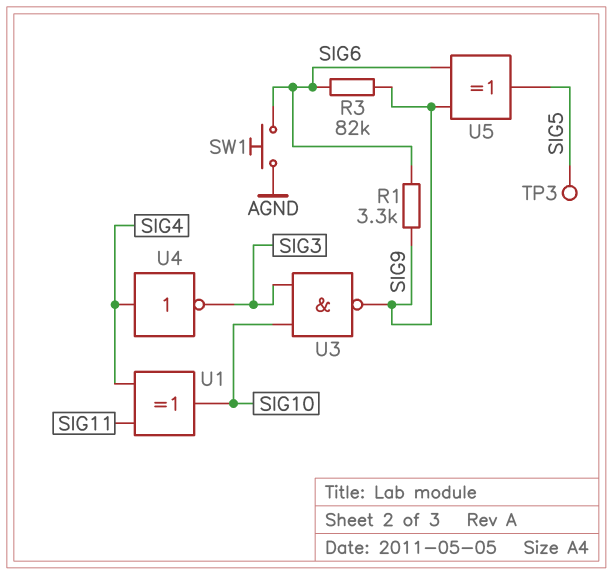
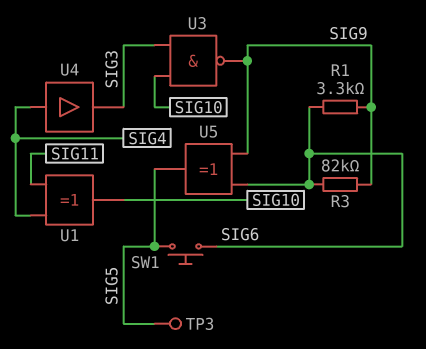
SW1: button (AGND, SIG6) -> button (SIG5, SIG6)
U4: NOT (in SIG4, out SIG3) -> buffer (in SIG4, out SIG3)

